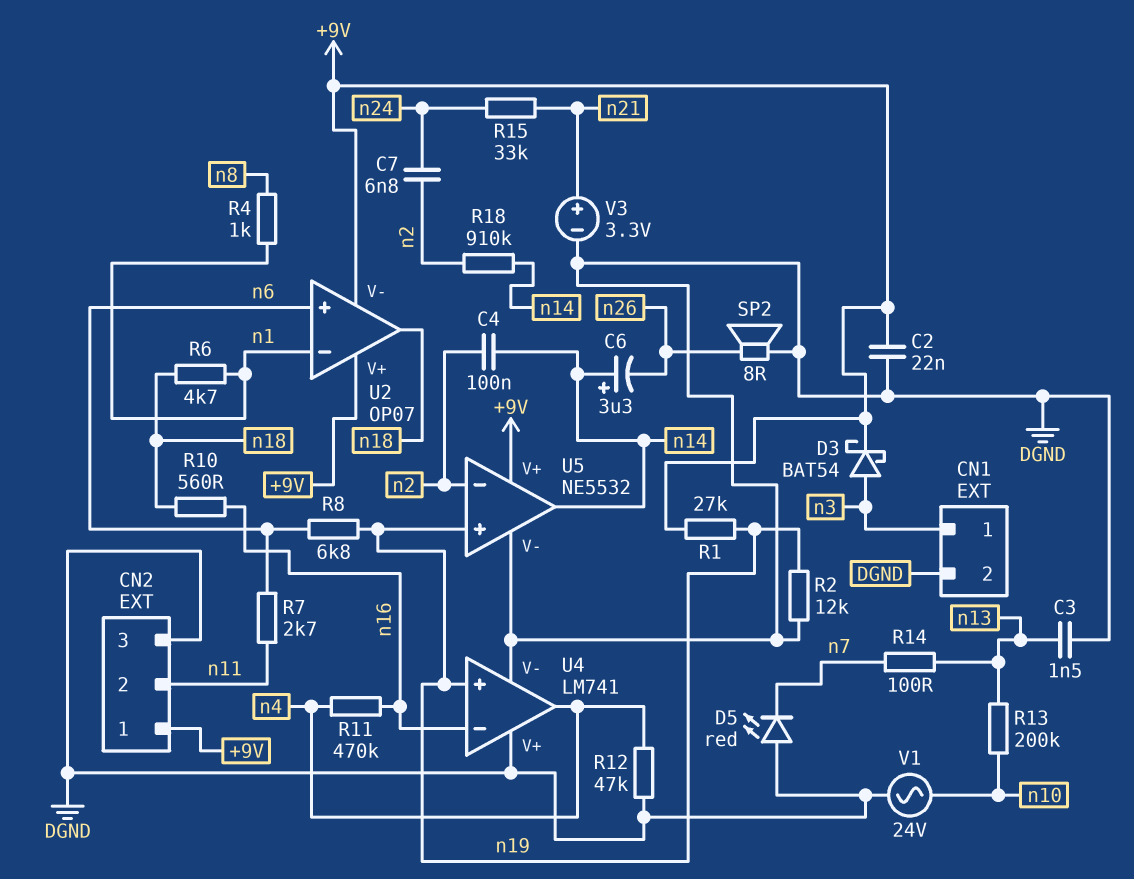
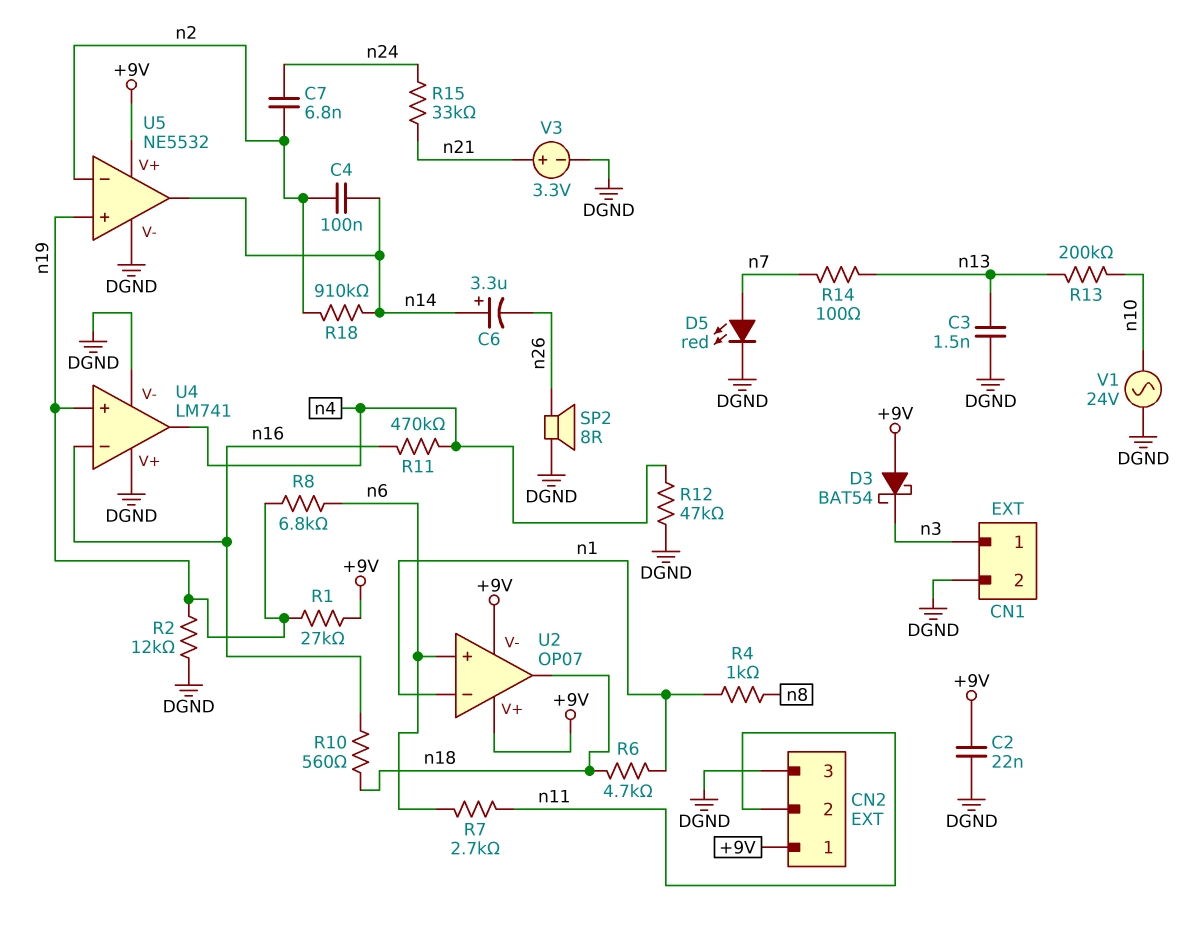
D3: schottky BAT54 (A n3, K +9V) -> schottky BAT54 (A +9V, K n3)
D5: LED red (A DGND, K n7) -> LED red (A n7, K DGND)

